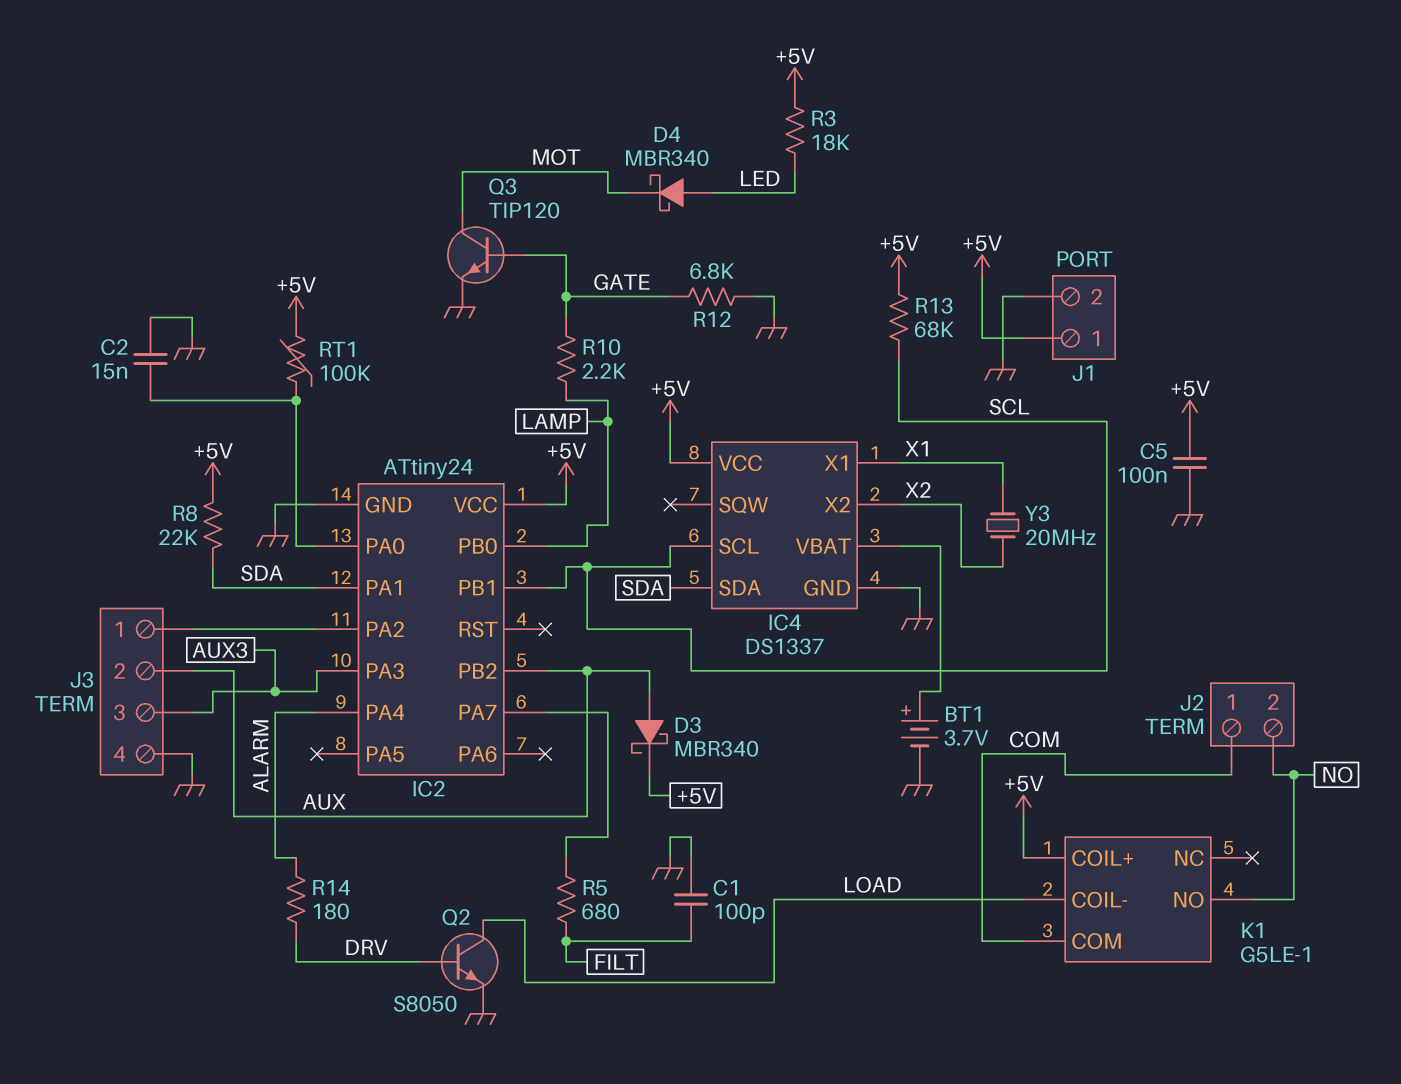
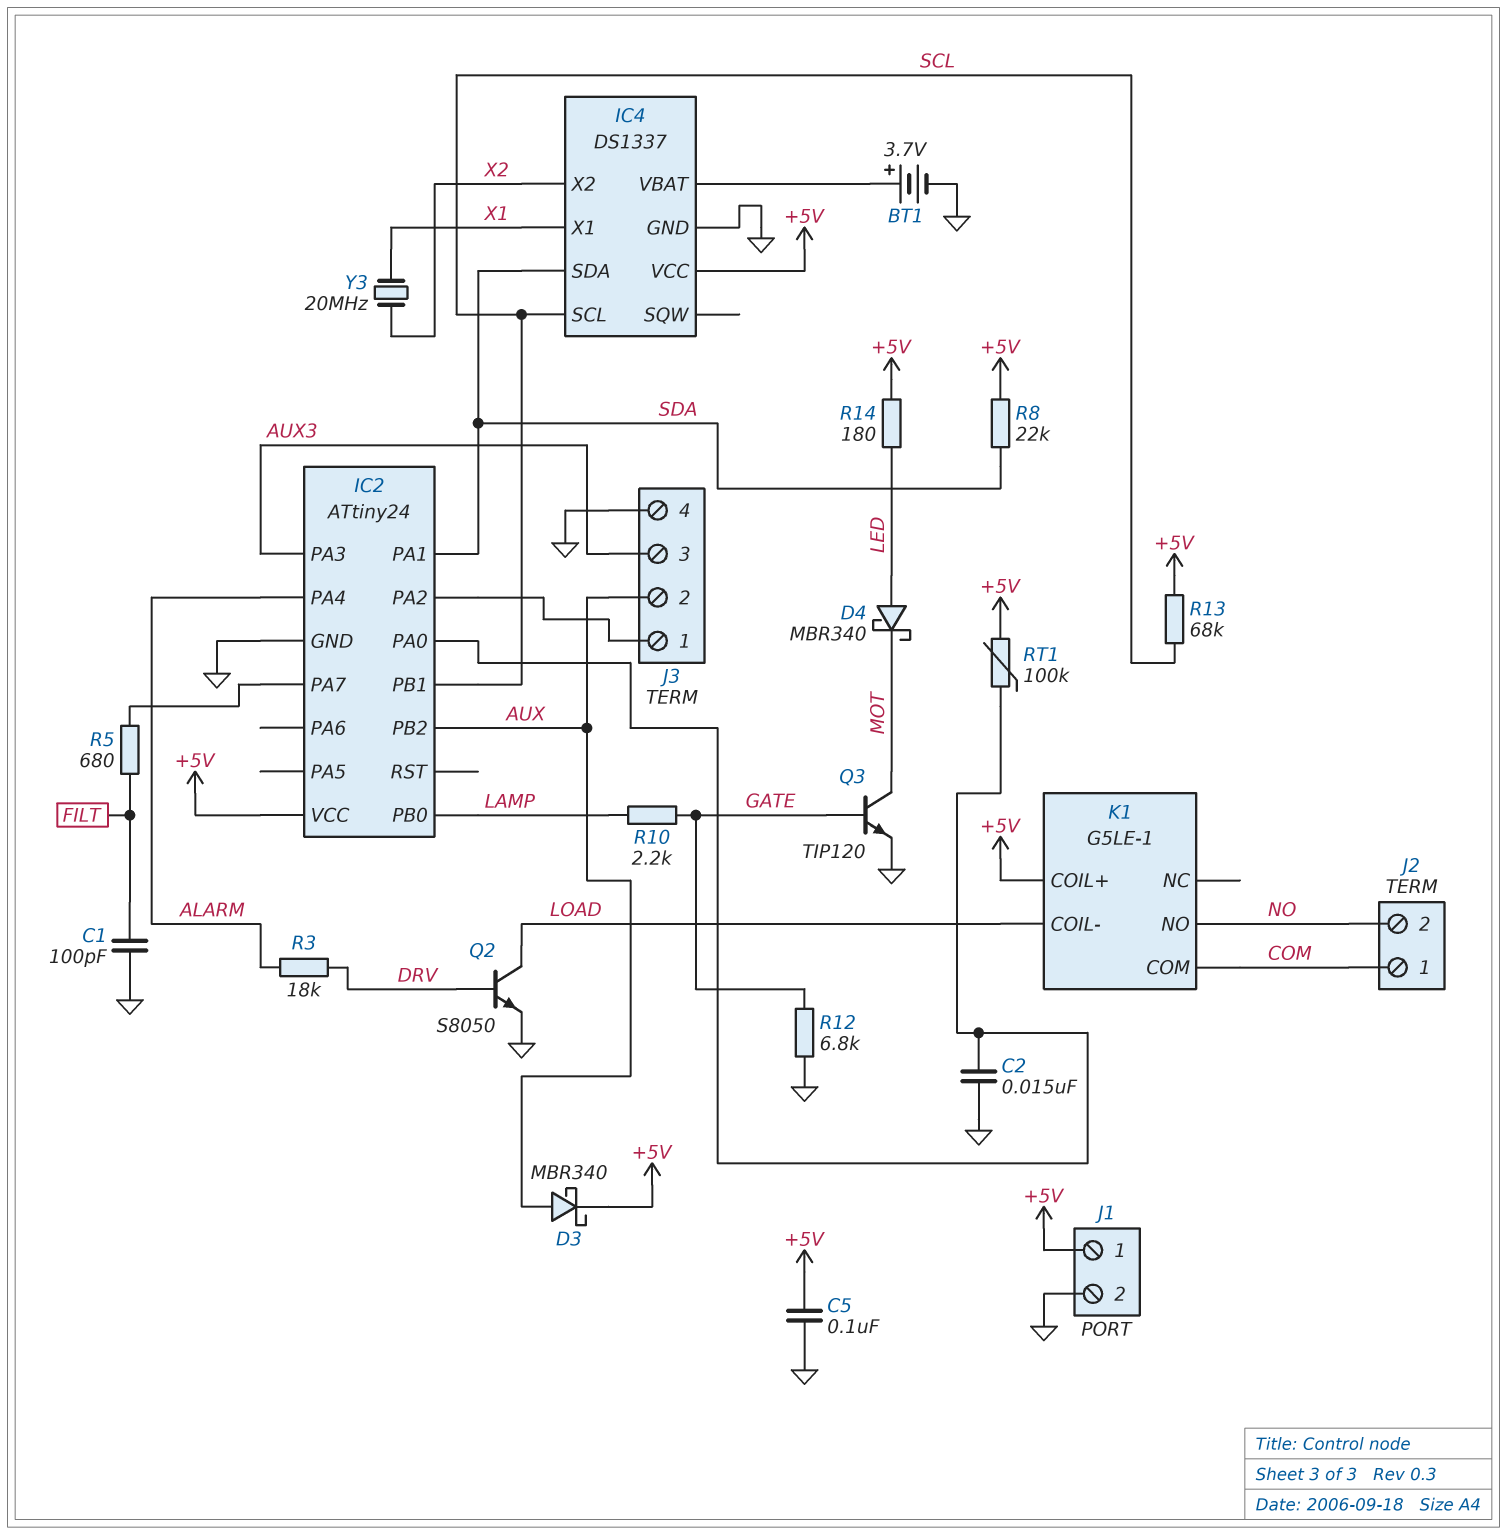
R3: 18k (+5V, LED) -> 18k (ALARM, DRV)
R14: 180 (ALARM, DRV) -> 180 (+5V, LED)

